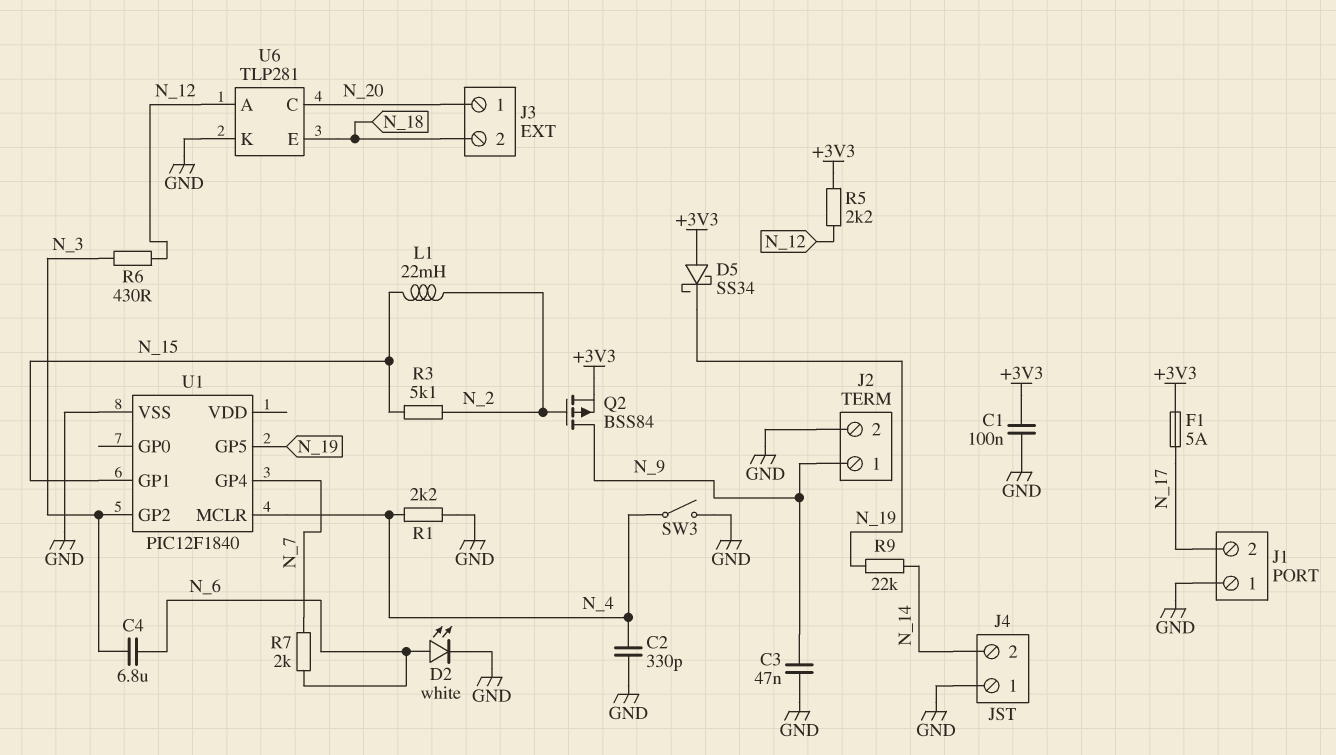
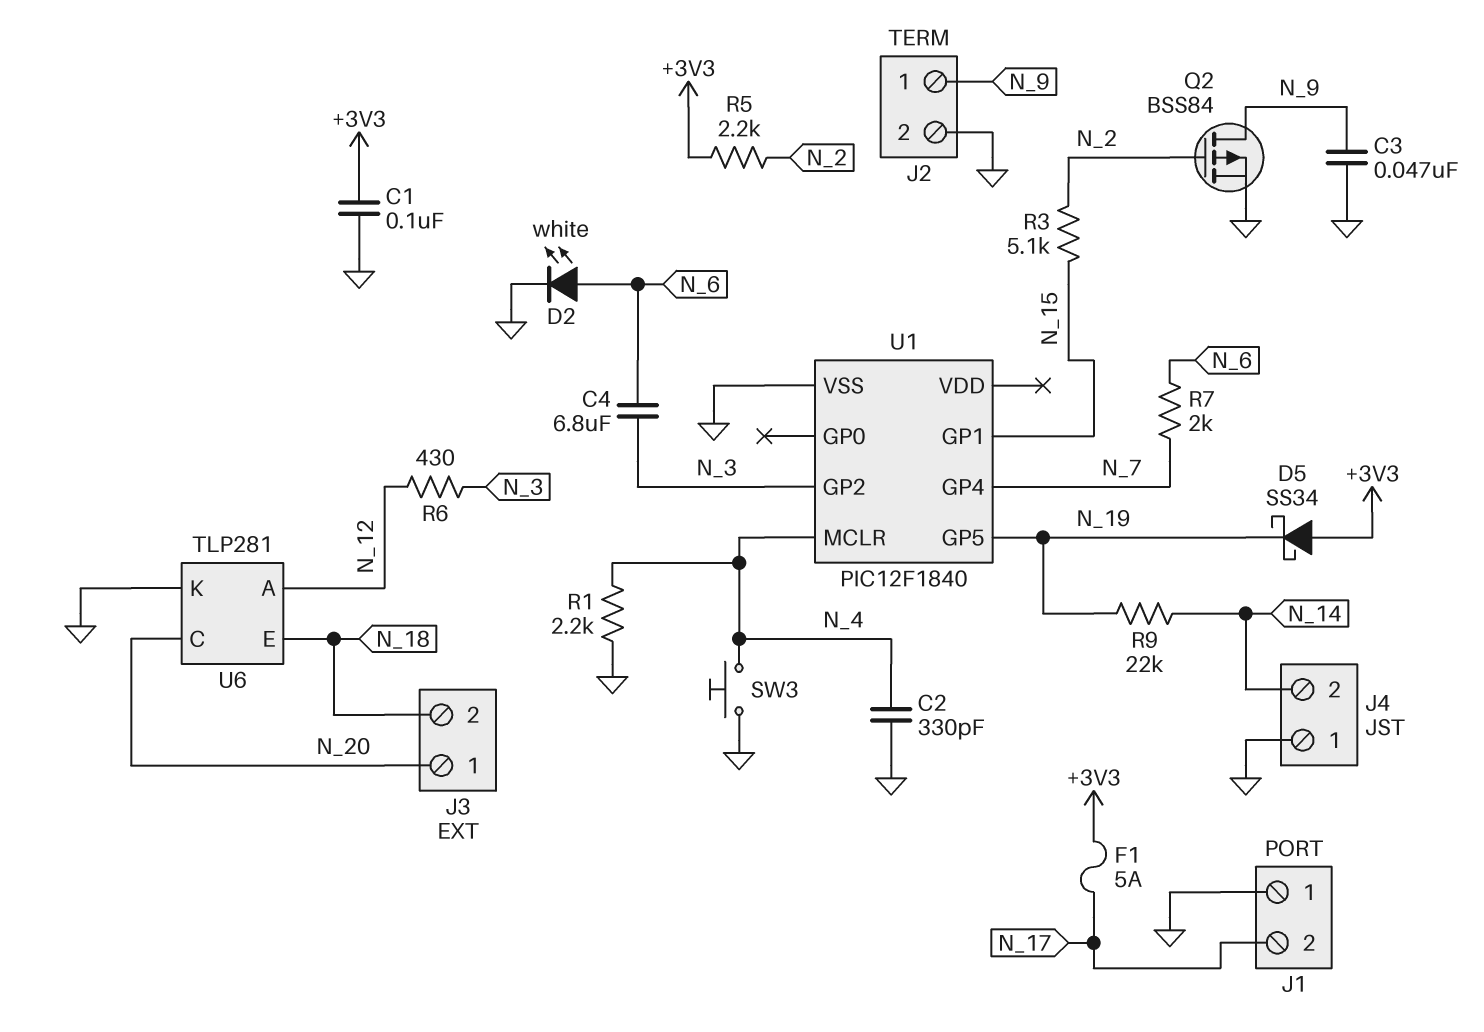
L1: 22mH (N_2, N_15) -> none
Q2: PMOS BSS84 (G N_2, D N_9, S +3V3) -> PMOS BSS84 (G N_2, D N_9, S GND)
R5: 2.2k (+3V3, N_12) -> 2.2k (+3V3, N_2)
SW3: switch (GND, N_4) -> button (GND, N_4)

